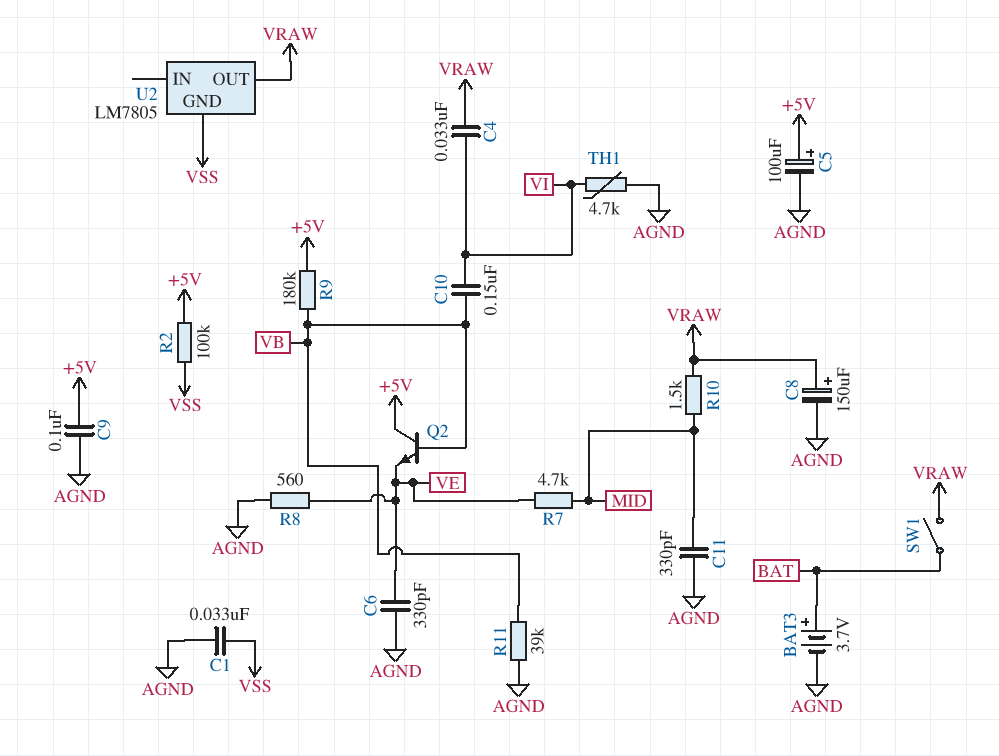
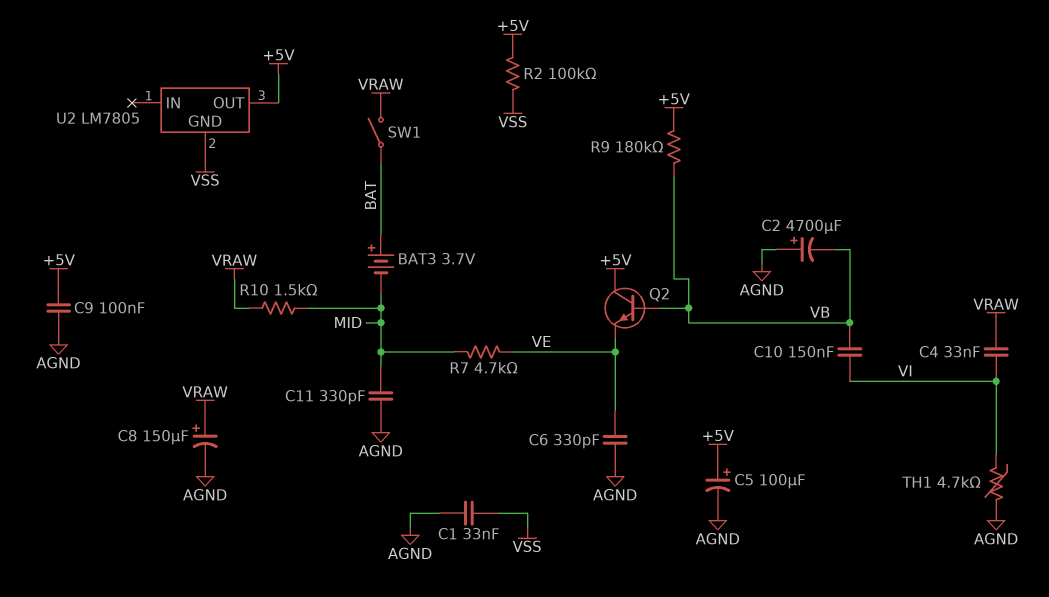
BAT3: 3.7V (plus BAT, minus AGND) -> 3.7V (plus BAT, minus MID)
C2: none -> 4700uF (plus AGND, minus VB)
R8: 560 (AGND, VE) -> none
R11: 39k (AGND, VB) -> none
U2 pin OUT: VRAW -> +5V

